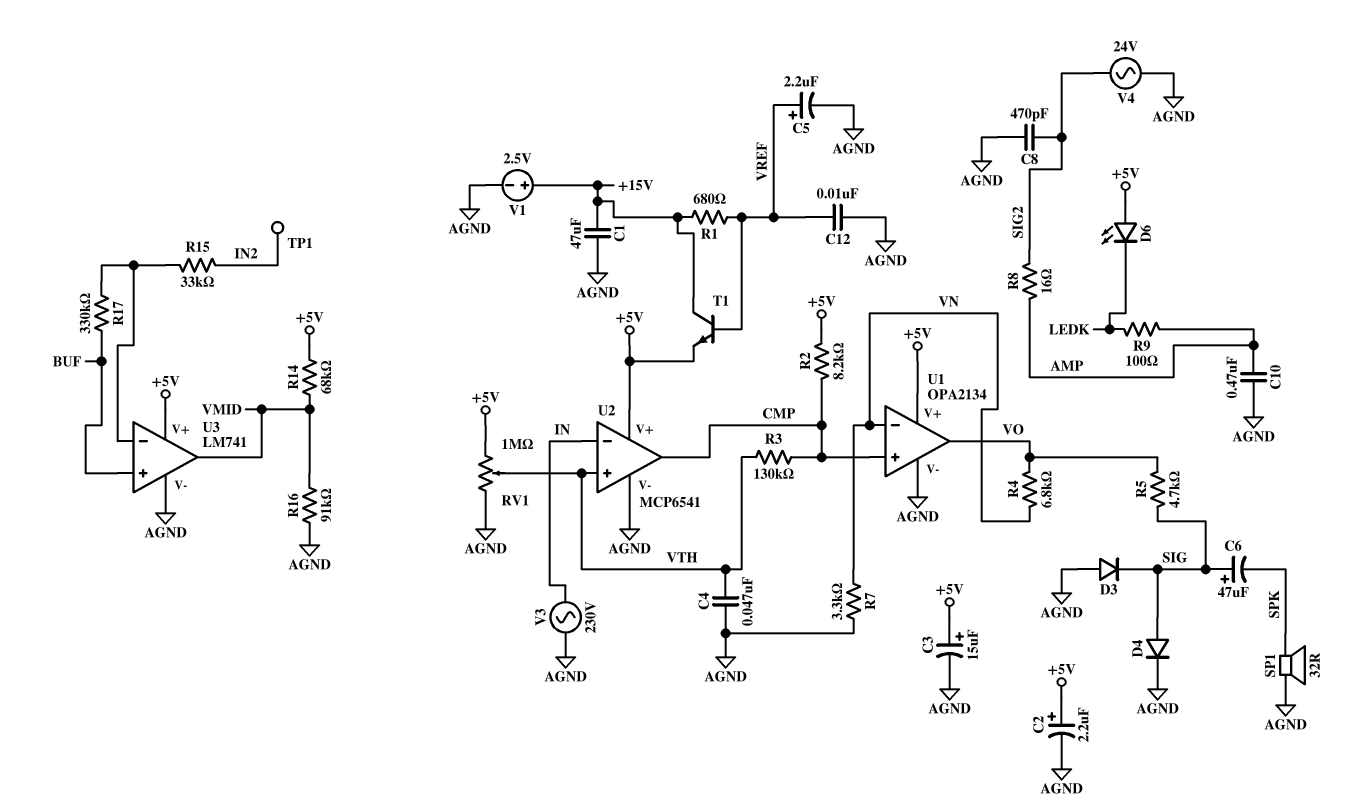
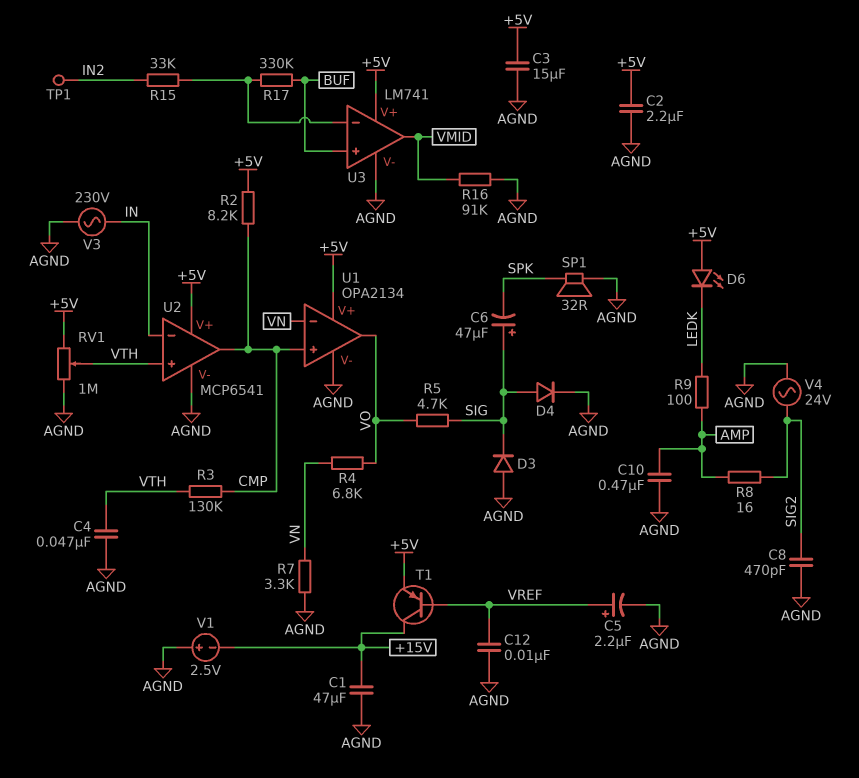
C2: 2.2uF (plus +5V, minus AGND) -> 2.2uF (+5V, AGND)
C3: 15uF (plus +5V, minus AGND) -> 15uF (+5V, AGND)
R1: 680 (+15V, VREF) -> none
R14: 68k (+5V, VMID) -> none
T1: NPN (B VREF, C +15V, E +5V) -> PNP (B VREF, C +15V, E +5V)
V1: 2.5V (plus +15V, minus AGND) -> 2.5V (plus AGND, minus +15V)

